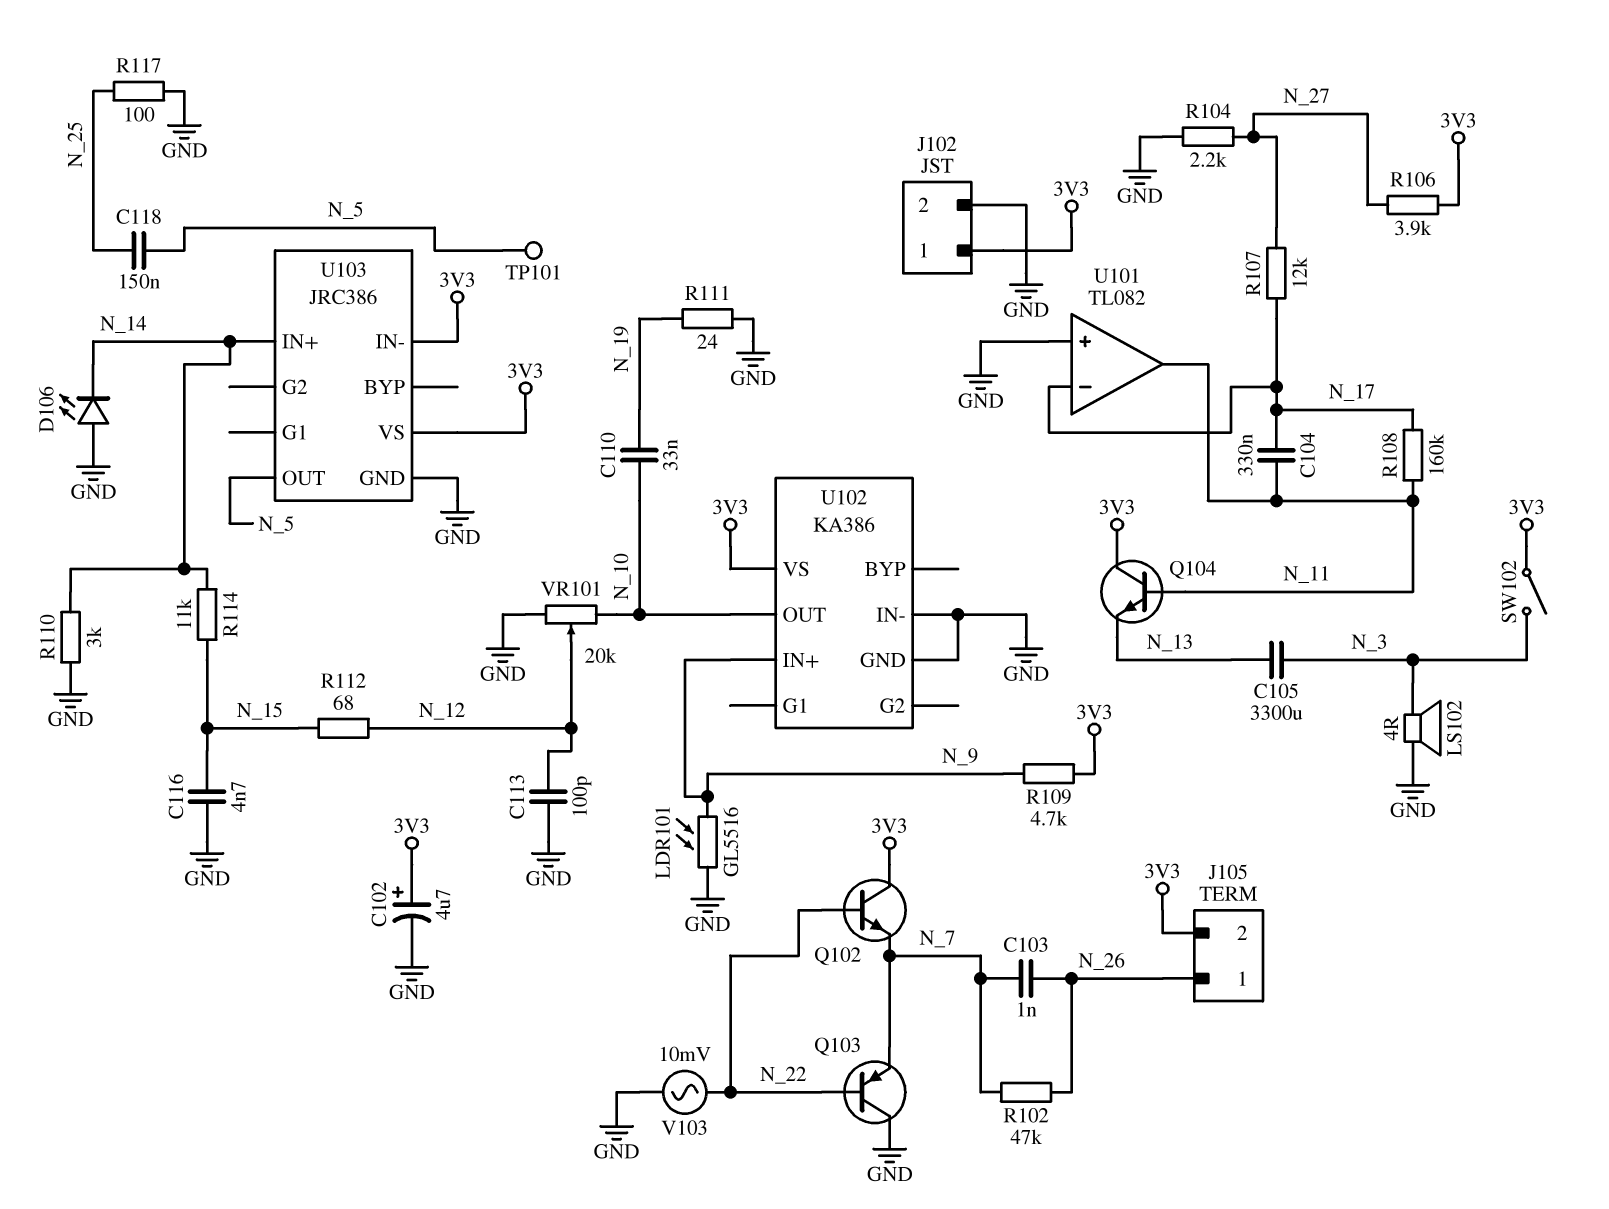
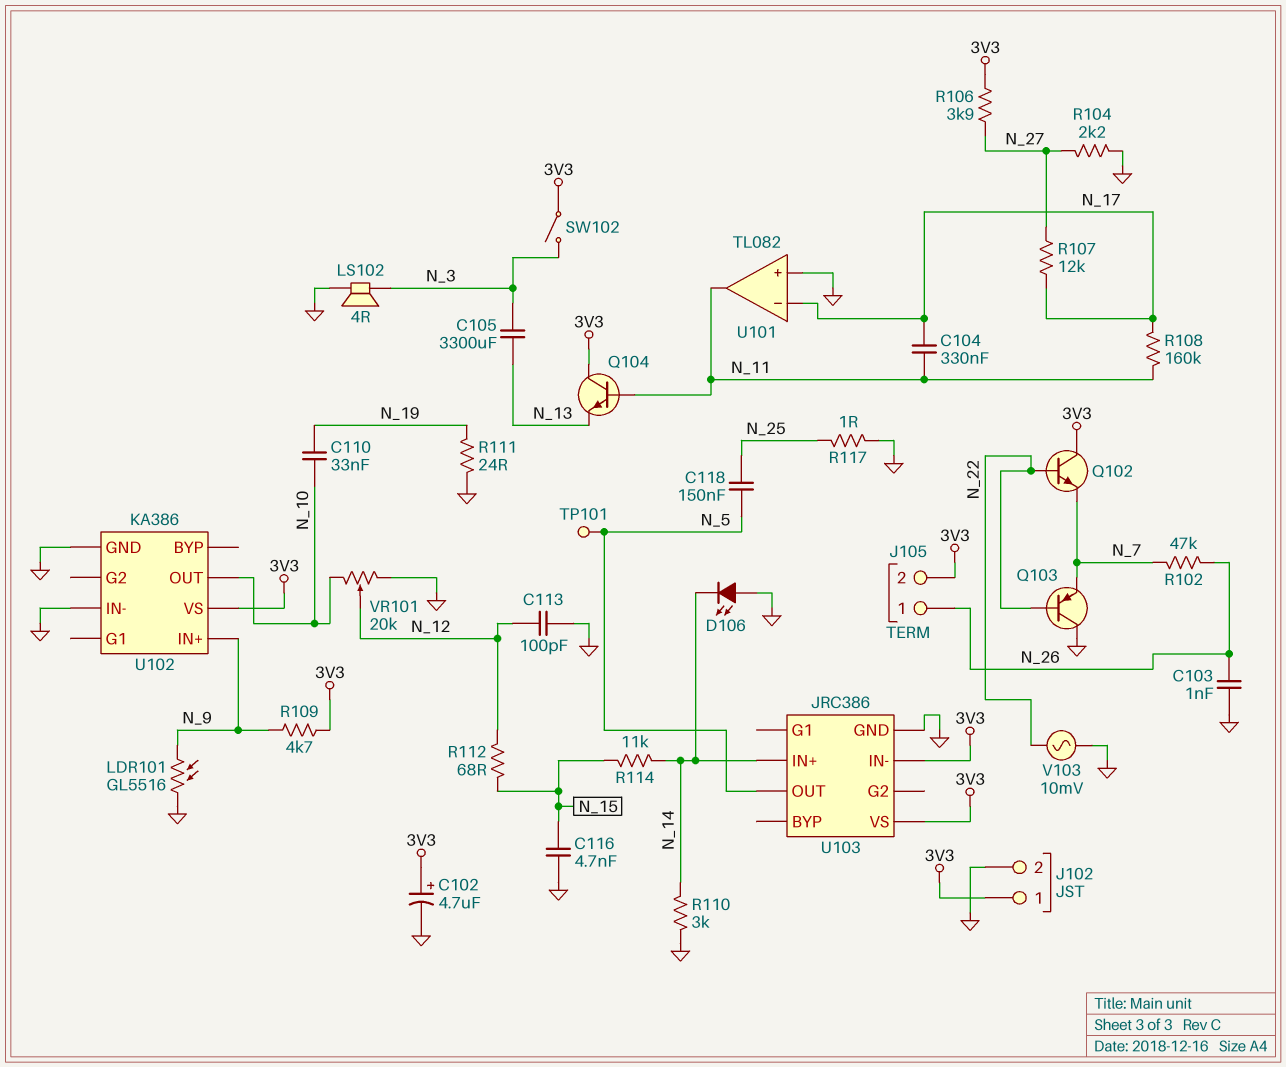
C103: 1nF (N_7, N_26) -> 1nF (GND, N_26)
R117: 100 (GND, N_25) -> 1 (GND, N_25)

